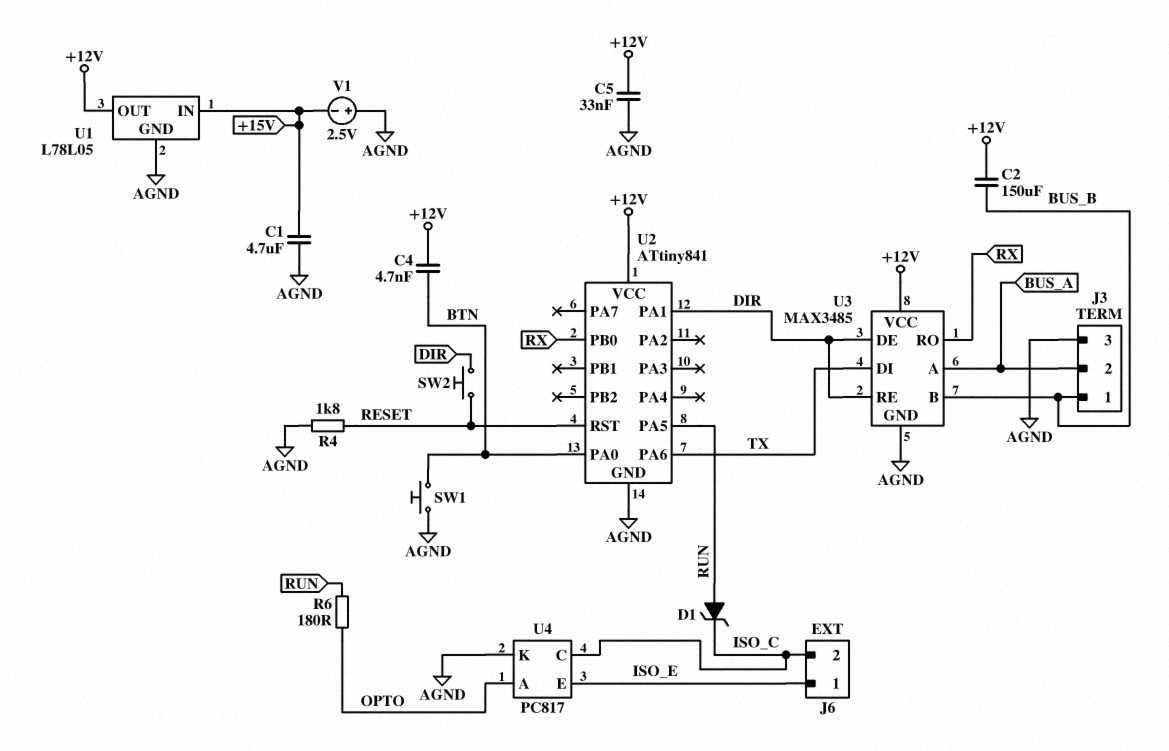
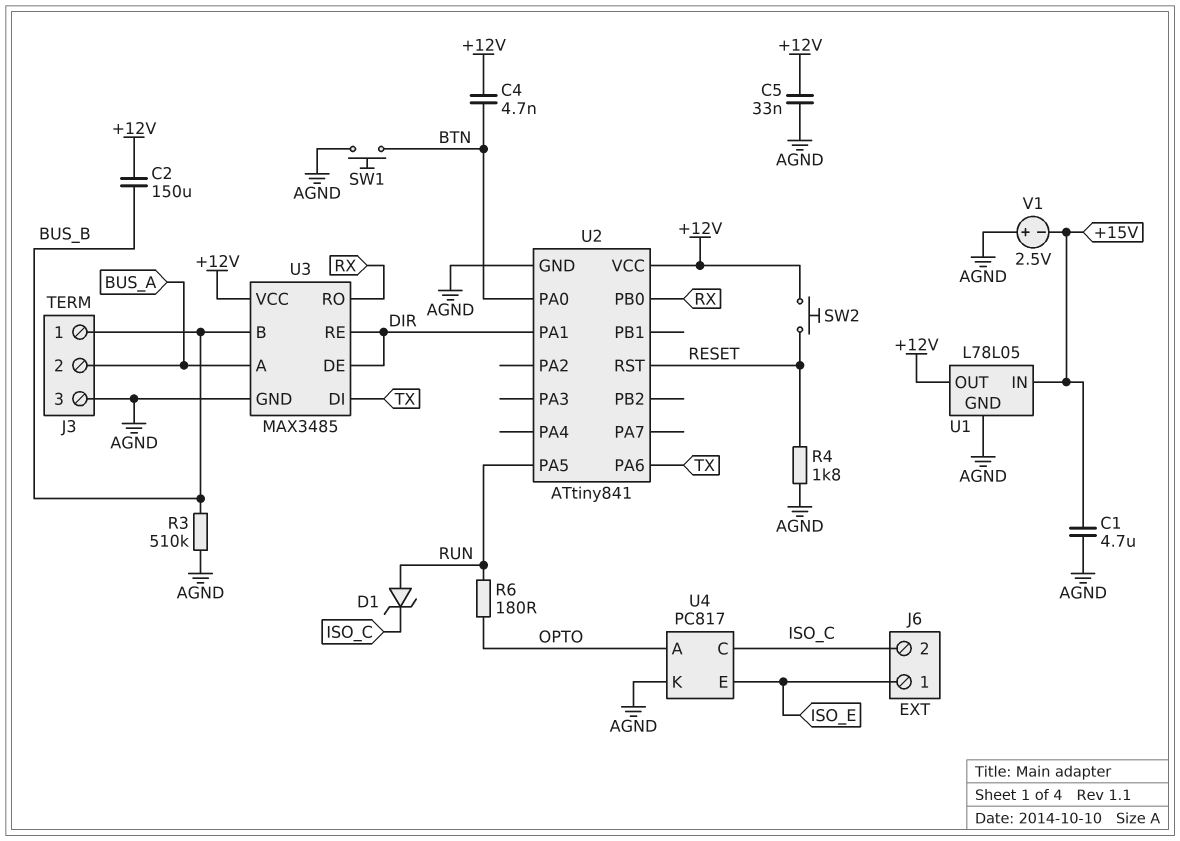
R3: none -> 510k (AGND, BUS_B)
SW2: button (DIR, RESET) -> button (+12V, RESET)

